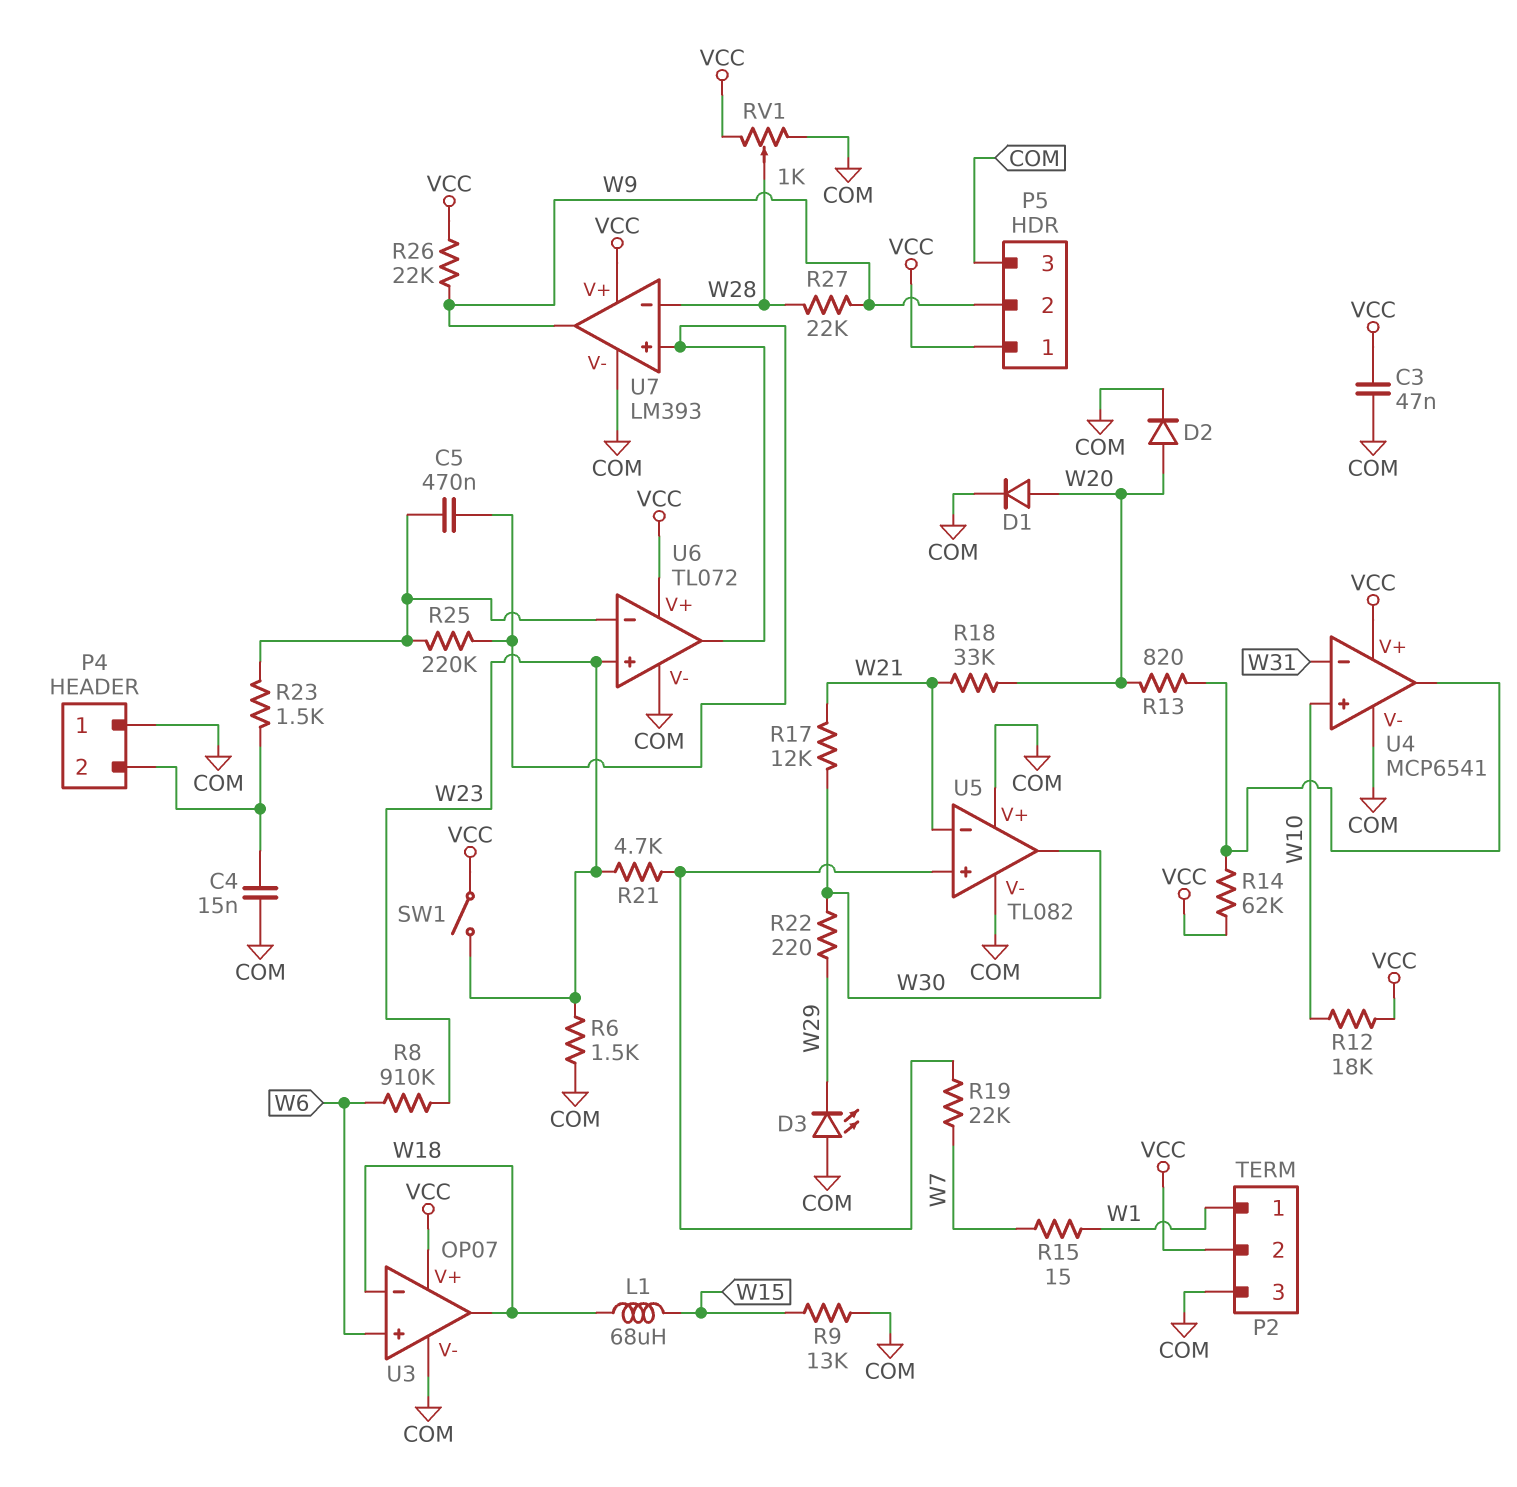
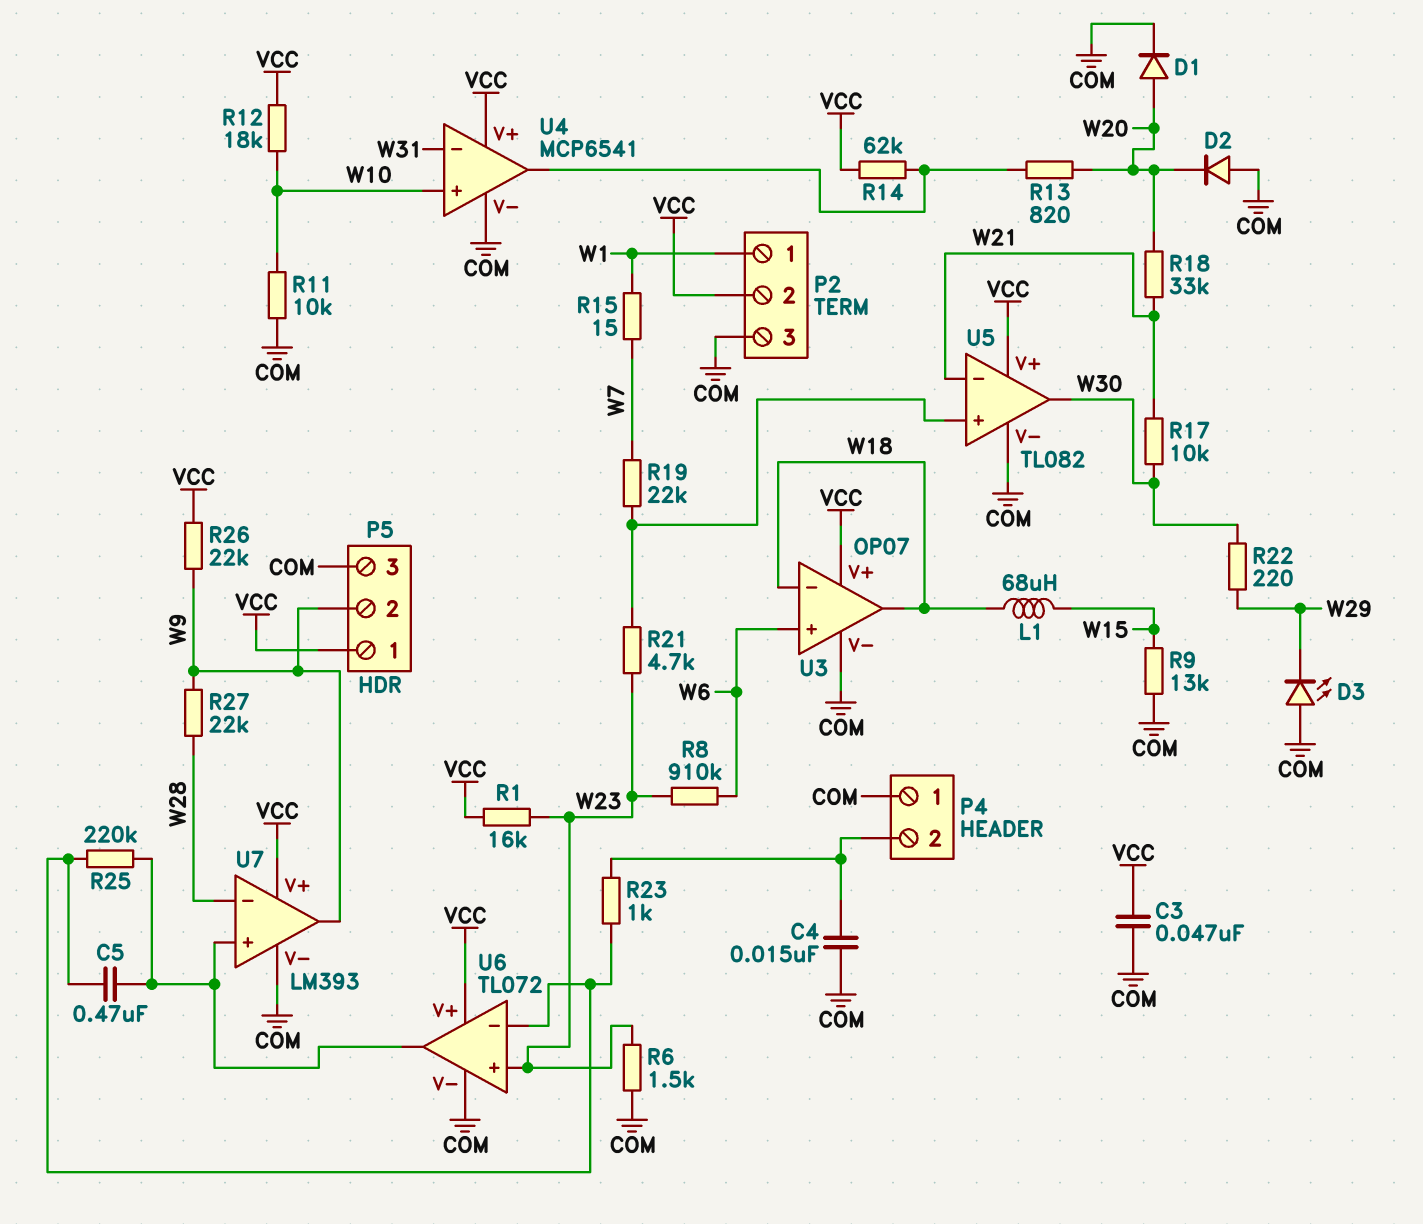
D2: diode (A W20, K COM) -> diode (A COM, K W20)
R1: none -> 16k (VCC, W23)
R11: none -> 10k (COM, W10)
R17: 12k (W21, W30) -> 10k (W21, W30)
R23: 1.5k (P4/2, U6/in-) -> 1k (P4/2, U6/in-)
RV1: 1k (COM, VCC, wiper W28) -> none
SW1: switch (VCC, W23) -> none
U5 pin V+: COM -> VCC

